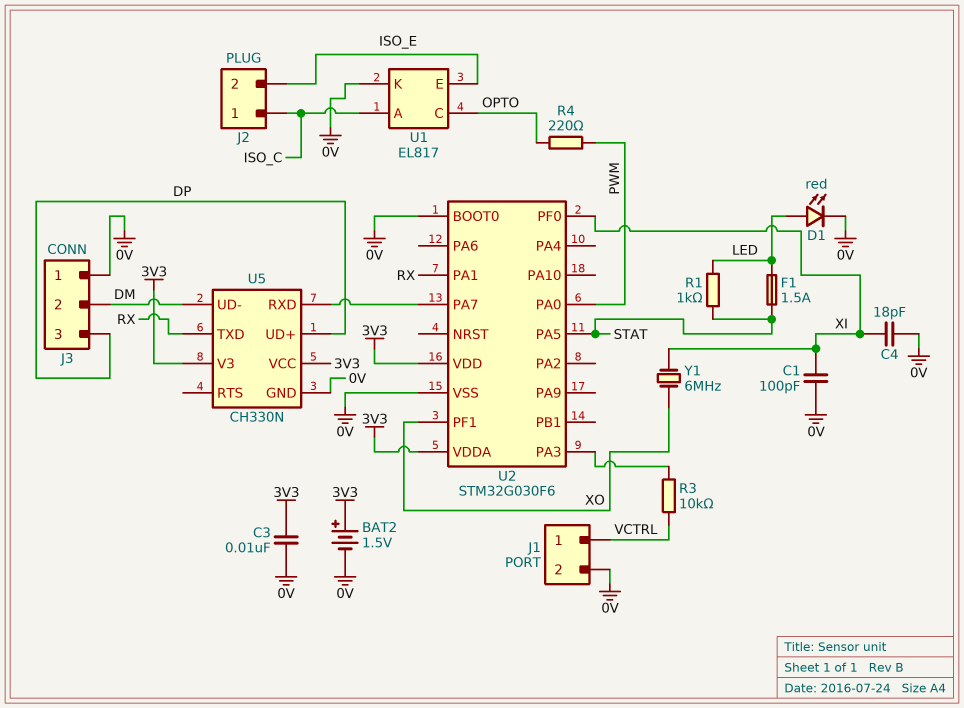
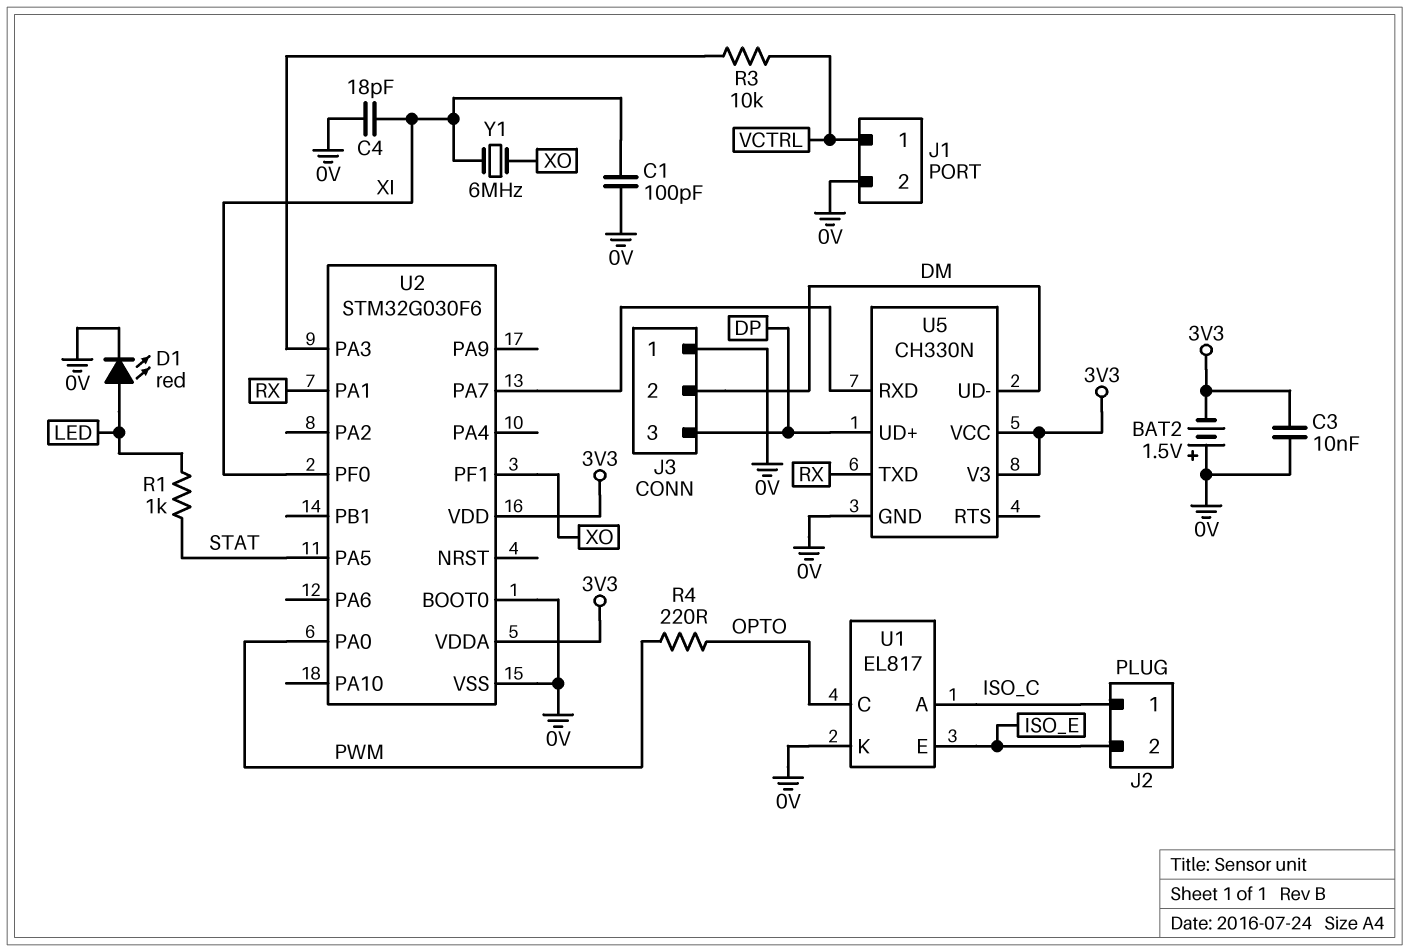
BAT2: 1.5V (plus 3V3, minus 0V) -> 1.5V (plus 0V, minus 3V3)
F1: 1.5A (LED, STAT) -> none

